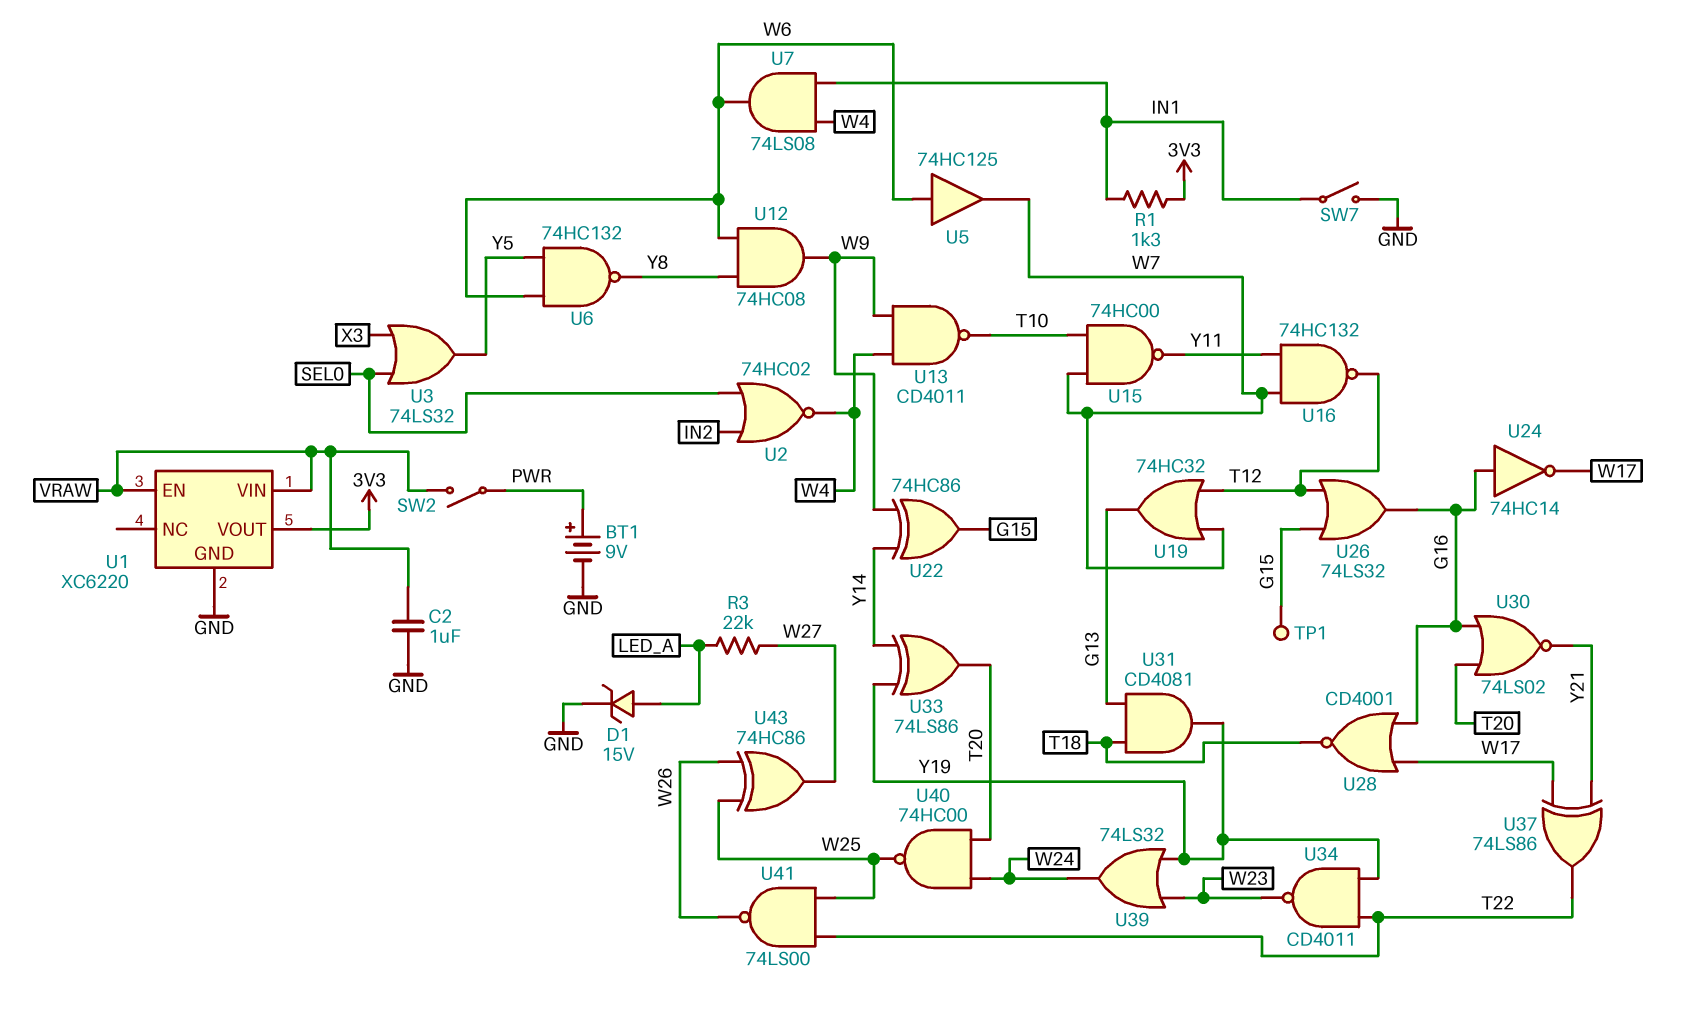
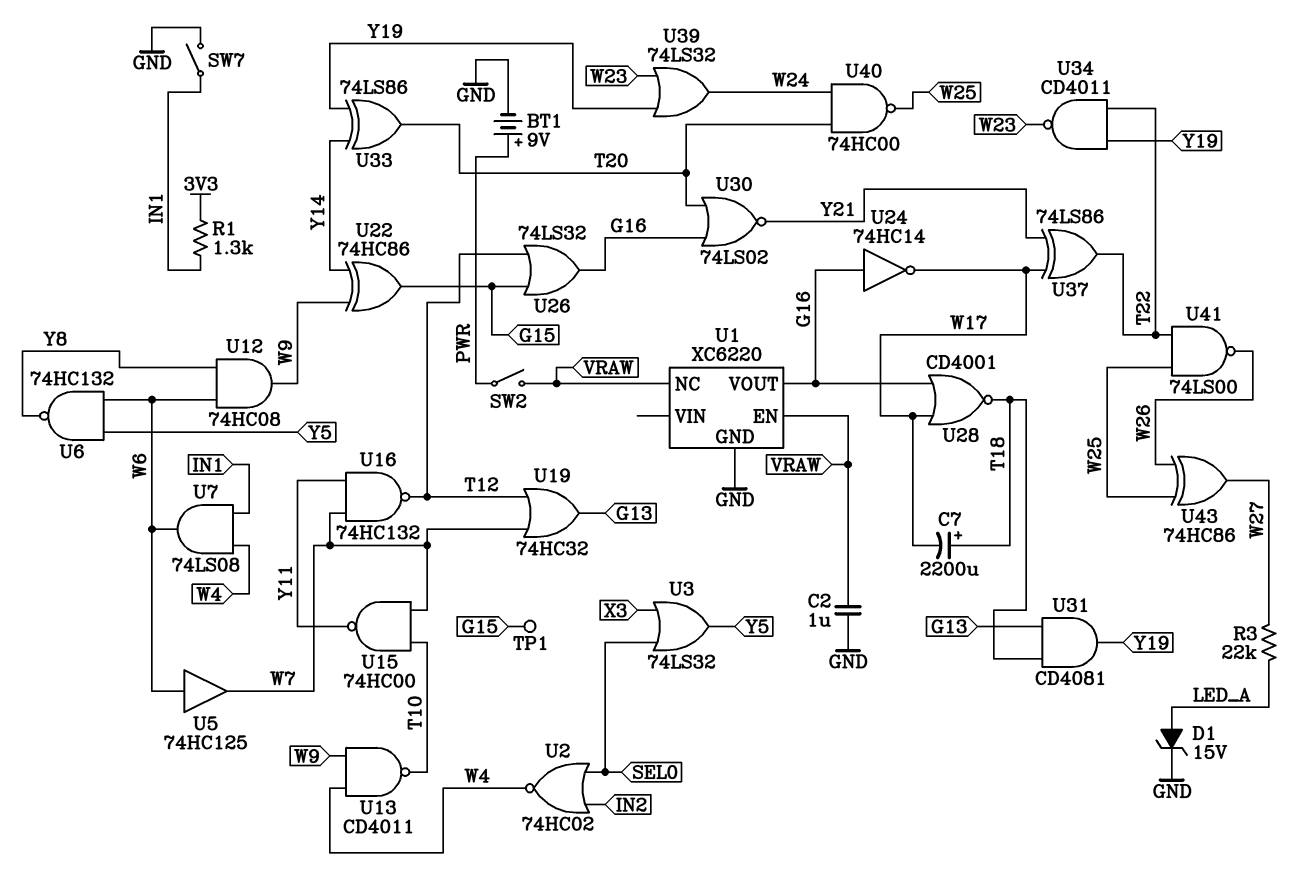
C7: none -> 2200uF (plus T18, minus W17)
U1 pin NC: none -> VRAW
U1 pin VIN: VRAW -> none
U1 pin VOUT: 3V3 -> G16

